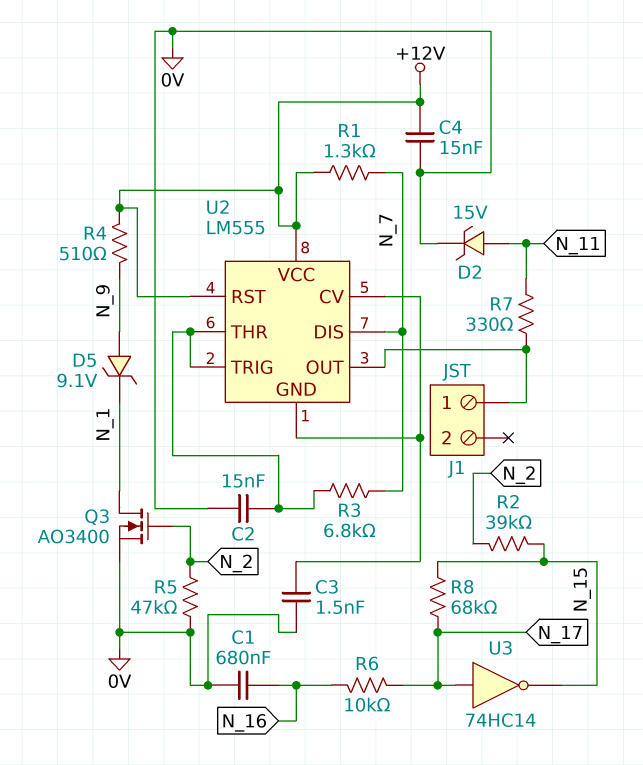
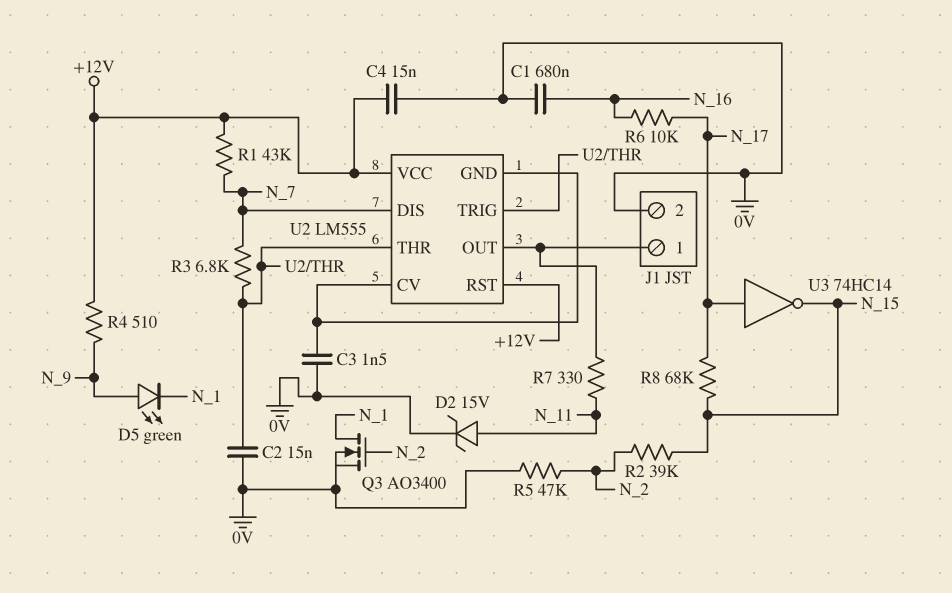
D5: zener 9.1V (A N_9, K N_1) -> LED green (A N_9, K N_1)
J1 pin 2: none -> 0V
R1: 1.3k (+12V, N_7) -> 43k (+12V, N_7)

